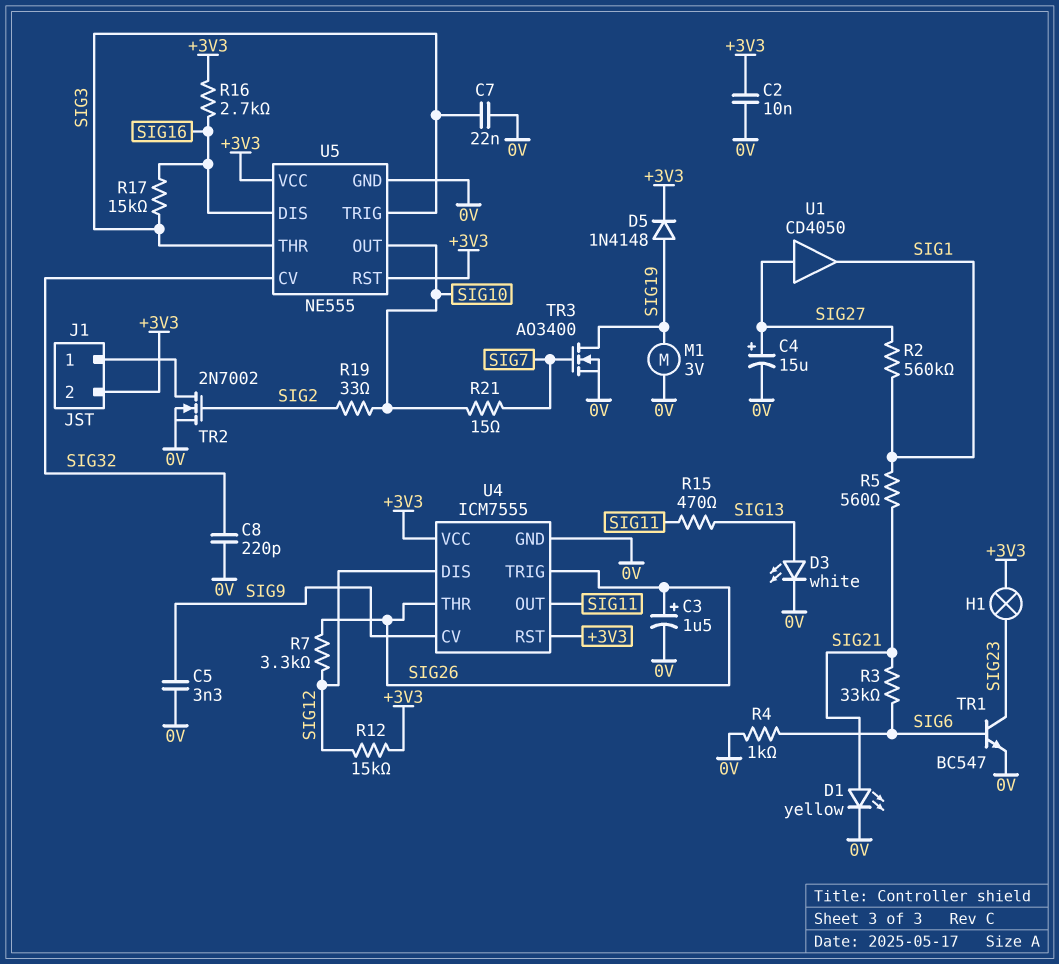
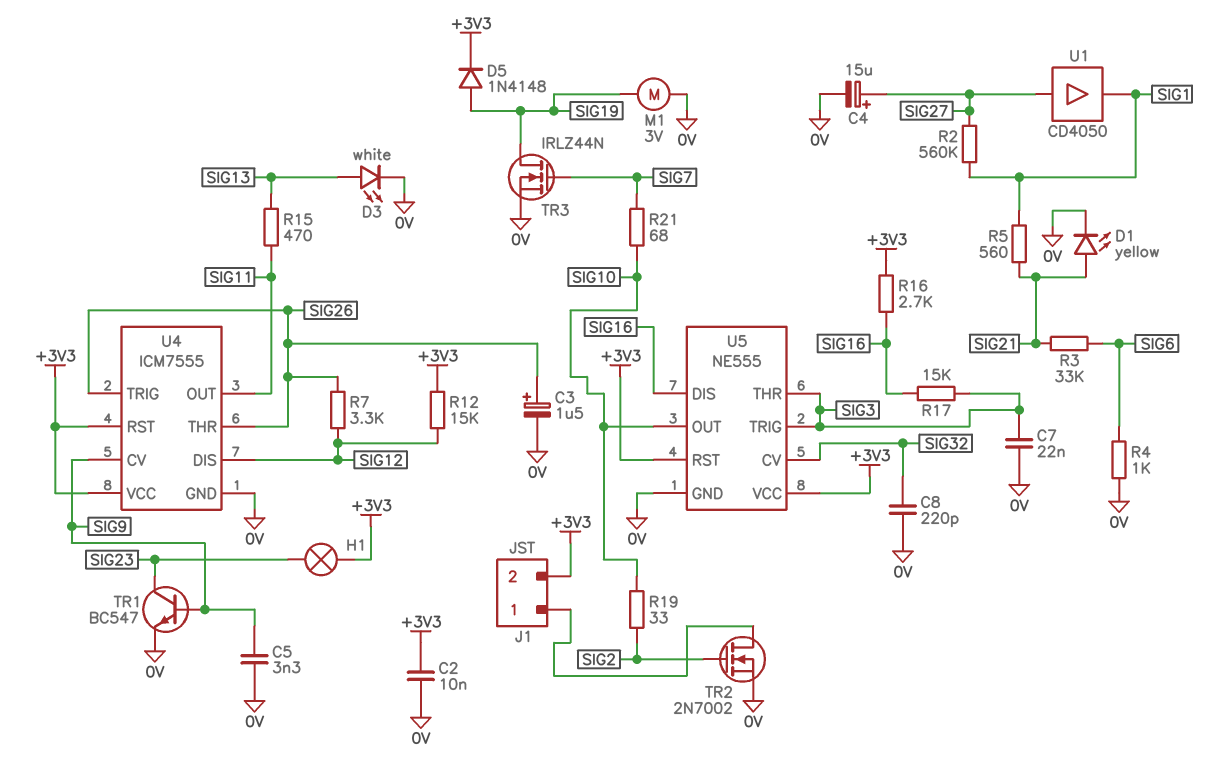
R21: 15 (SIG7, SIG10) -> 68 (SIG7, SIG10)
TR1: NPN BC547 (B SIG6, C SIG23, E 0V) -> NPN BC547 (B SIG9, C SIG23, E 0V)
TR3: NMOS AO3400 (G SIG7, D SIG19, S 0V) -> NMOS IRLZ44N (G SIG7, D SIG19, S 0V)

